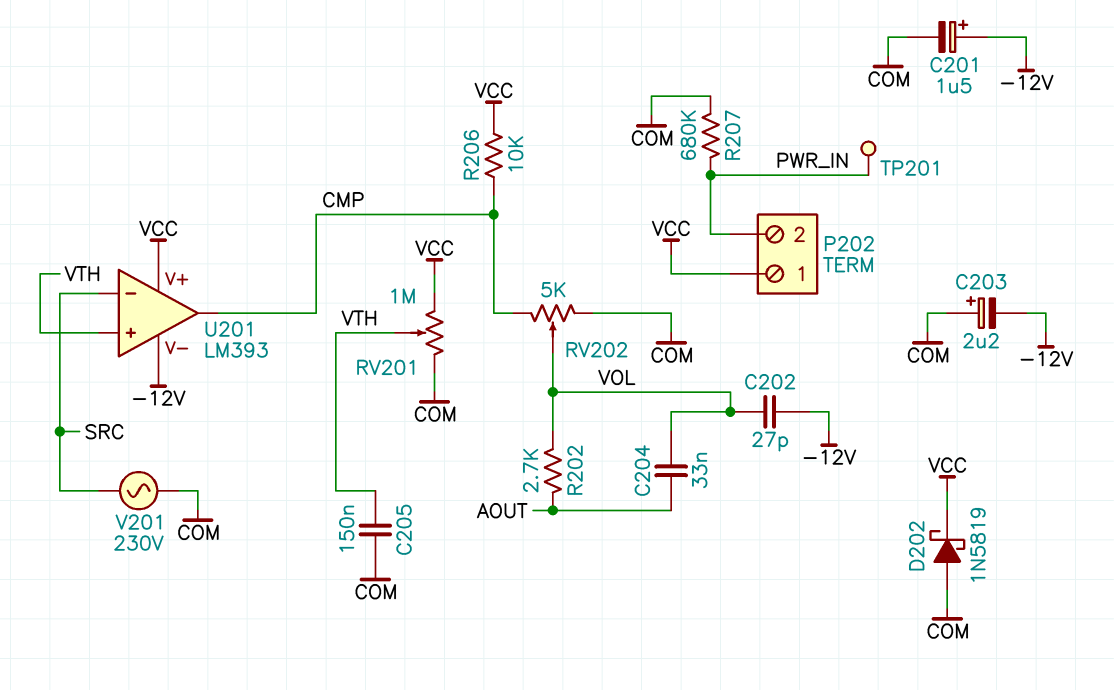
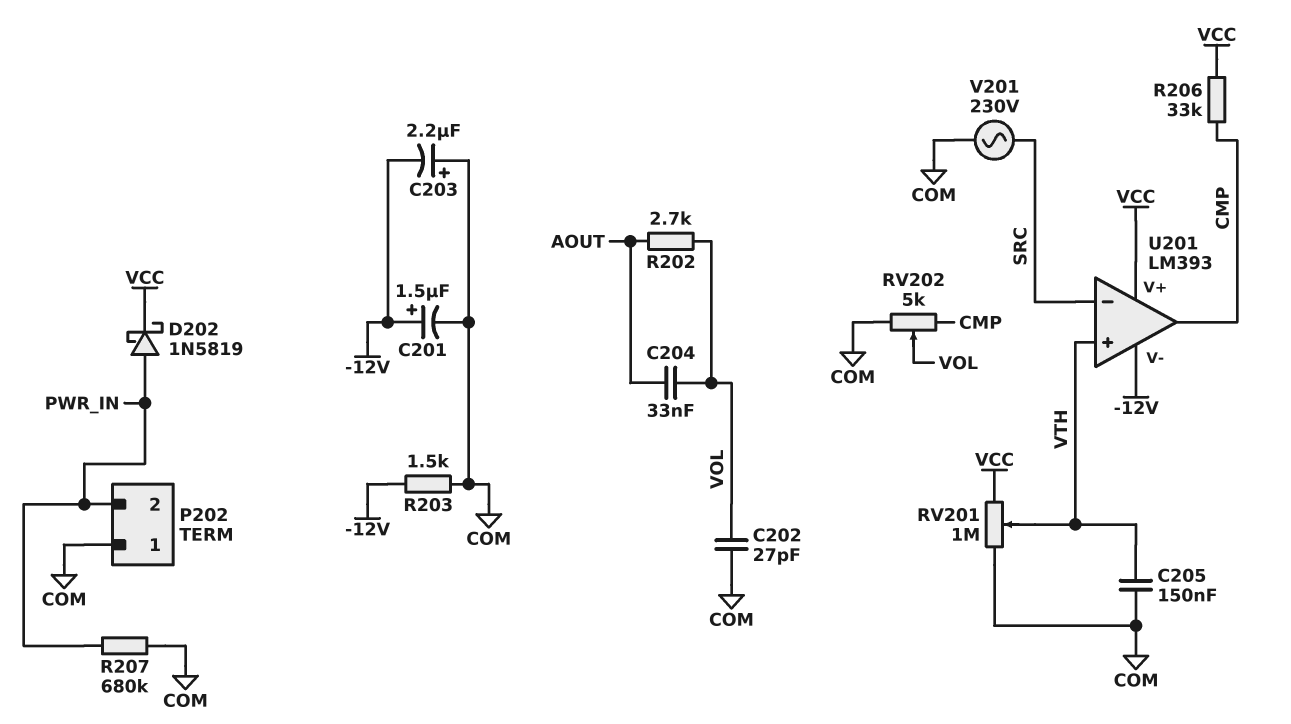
C202: 27pF (-12V, VOL) -> 27pF (COM, VOL)
D202: schottky 1N5819 (A COM, K VCC) -> schottky 1N5819 (A PWR_IN, K VCC)
P202 pin 1: VCC -> COM
R203: none -> 1.5k (-12V, COM)
R206: 10k (CMP, VCC) -> 33k (CMP, VCC)
TP201: test point (PWR_IN) -> none

